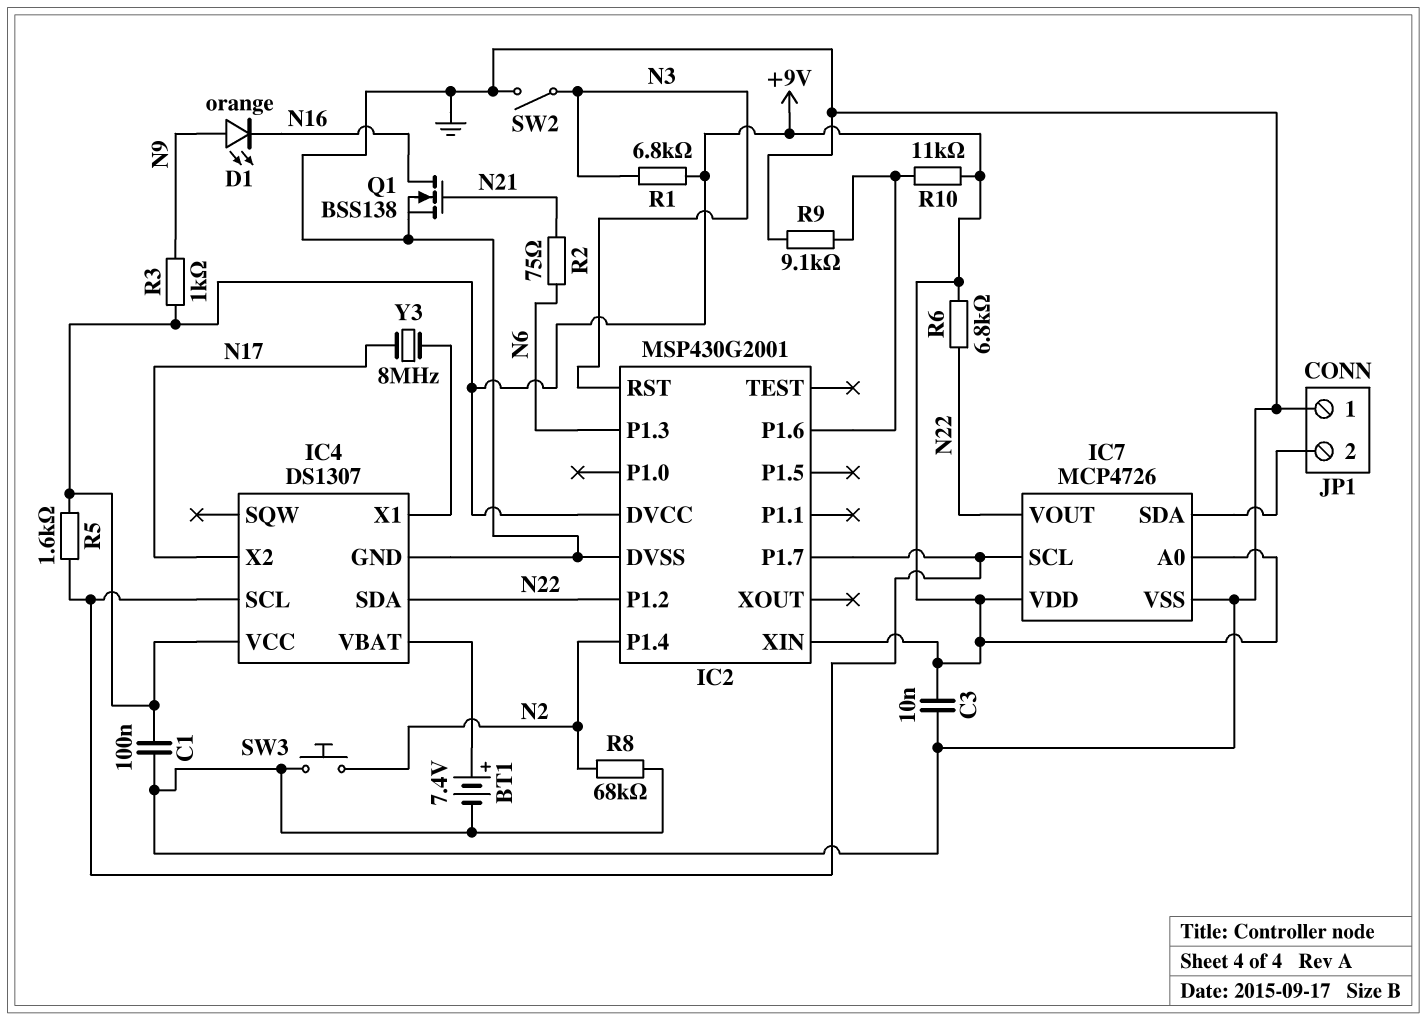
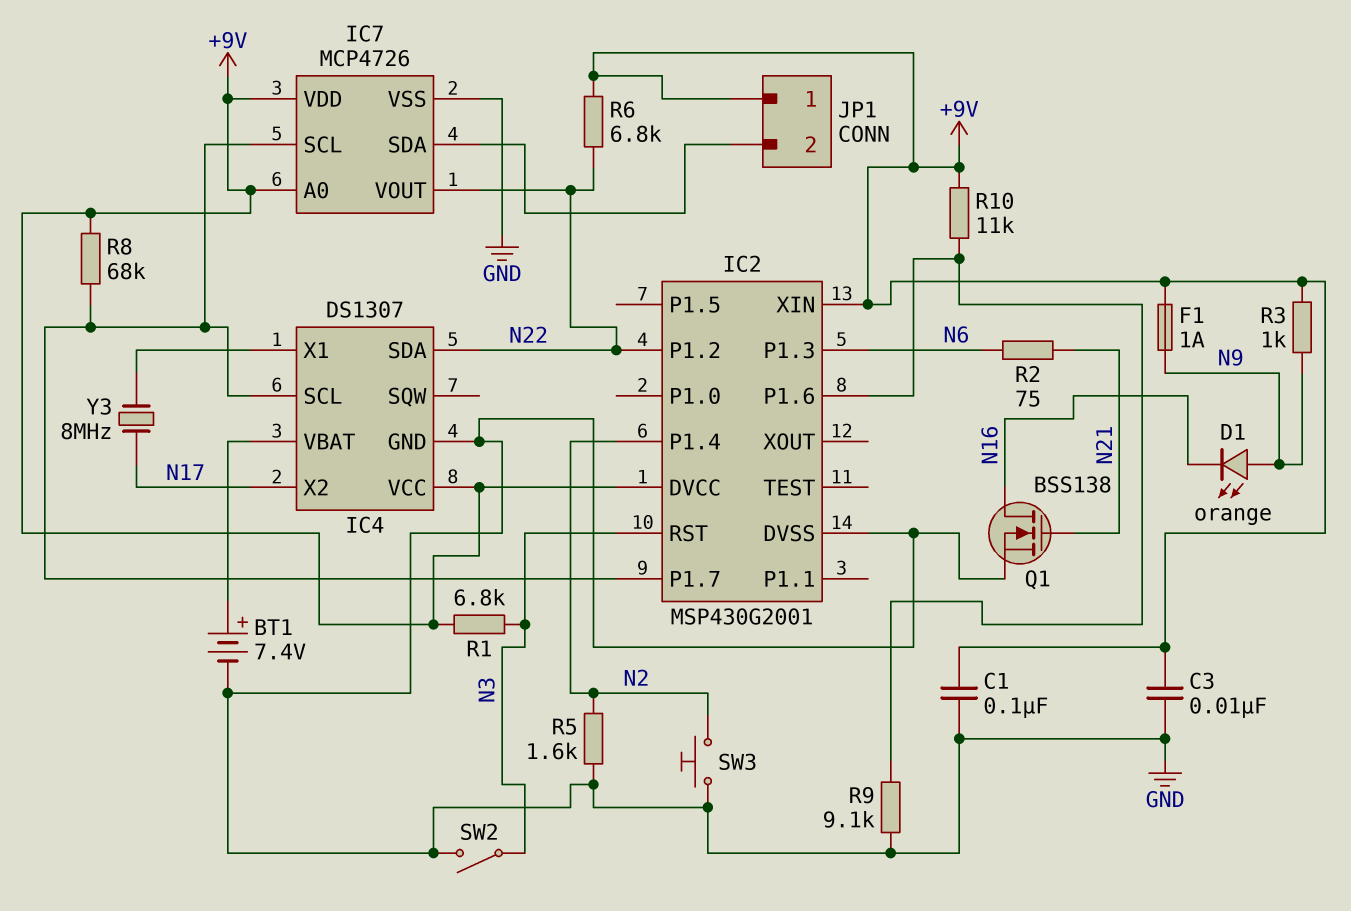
F1: none -> 1A (+9V, N9)
JP1 pin 1: GND -> +9V
R5: 1.6k (+9V, IC2/P1.7) -> 1.6k (GND, N2)
R8: 68k (GND, N2) -> 68k (+9V, IC2/P1.7)

